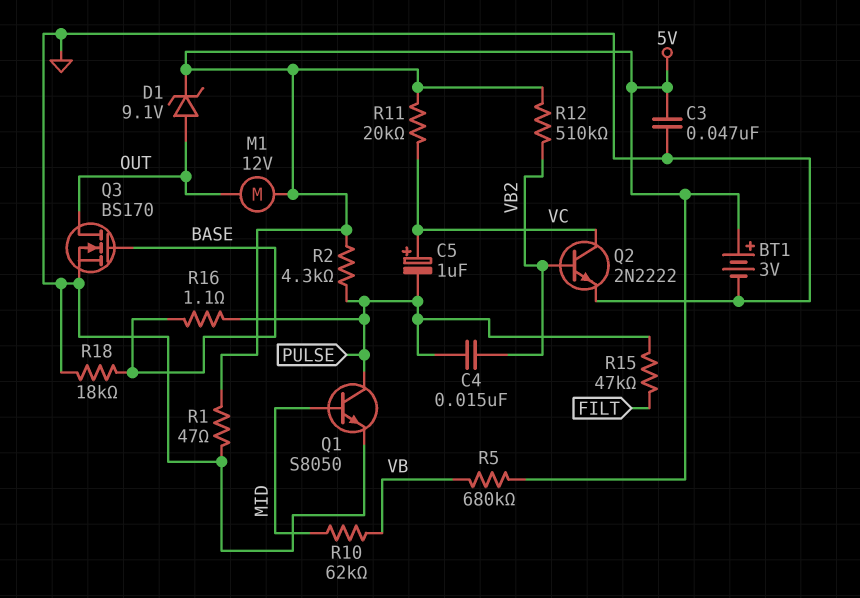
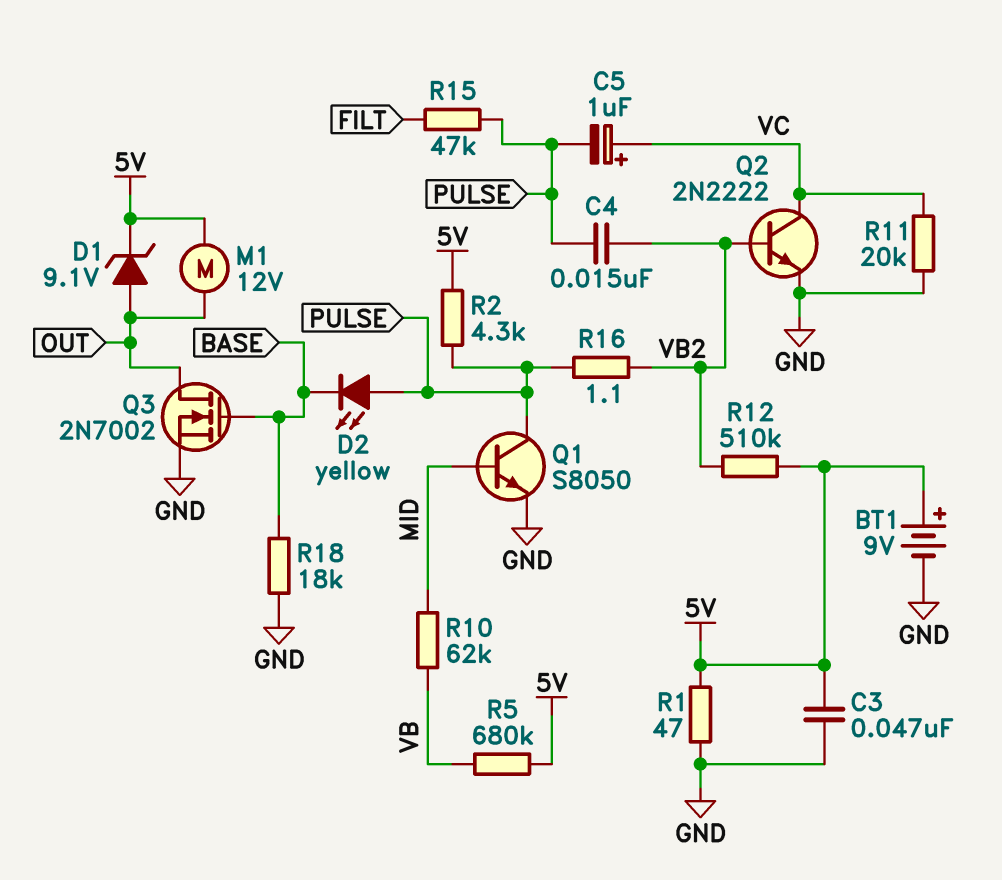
BT1: 3V (plus 5V, minus GND) -> 9V (plus 5V, minus GND)
D2: none -> LED yellow (A PULSE, K BASE)
Q3: NMOS BS170 (G BASE, D OUT, S GND) -> NMOS 2N7002 (G BASE, D OUT, S GND)
R11: 20k (5V, VC) -> 20k (GND, VC)
R16: 1.1 (BASE, PULSE) -> 1.1 (PULSE, VB2)

